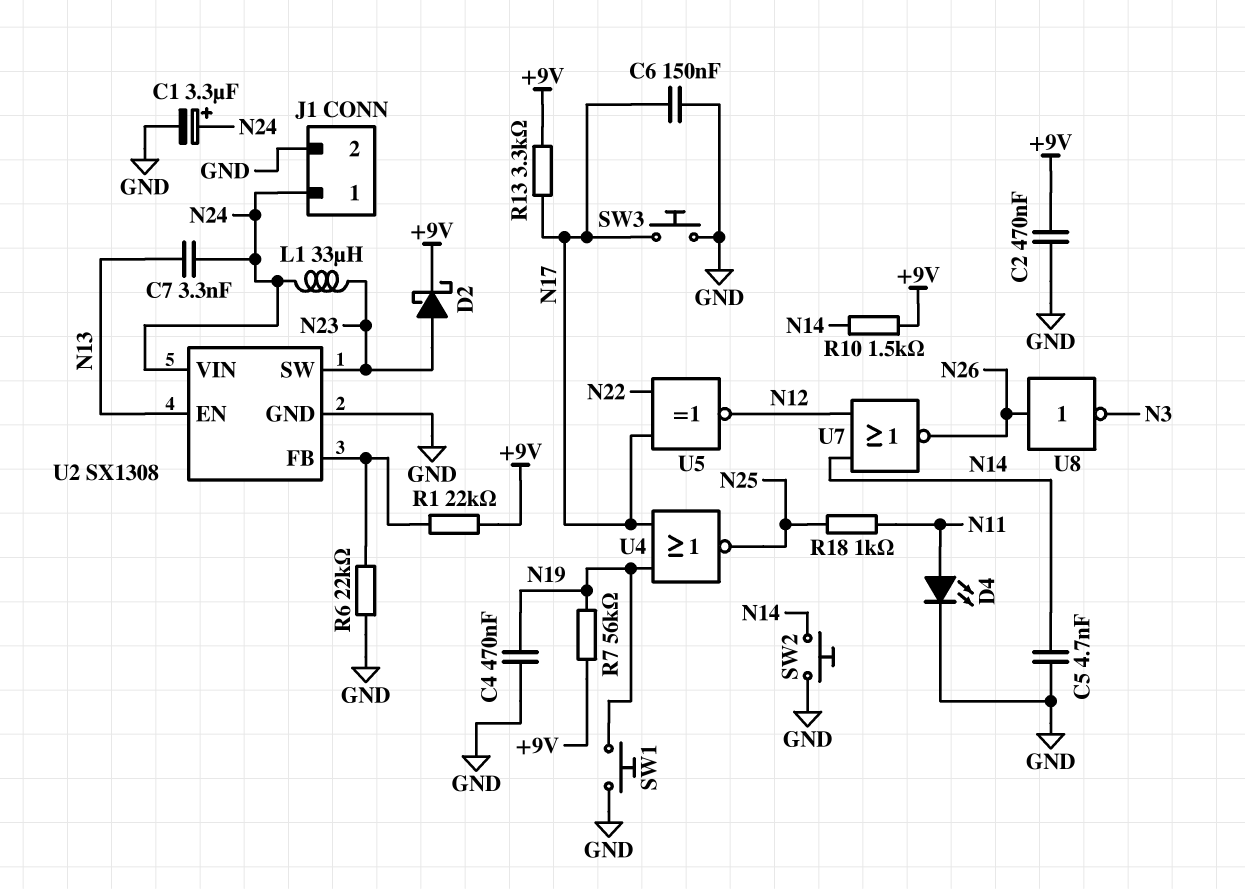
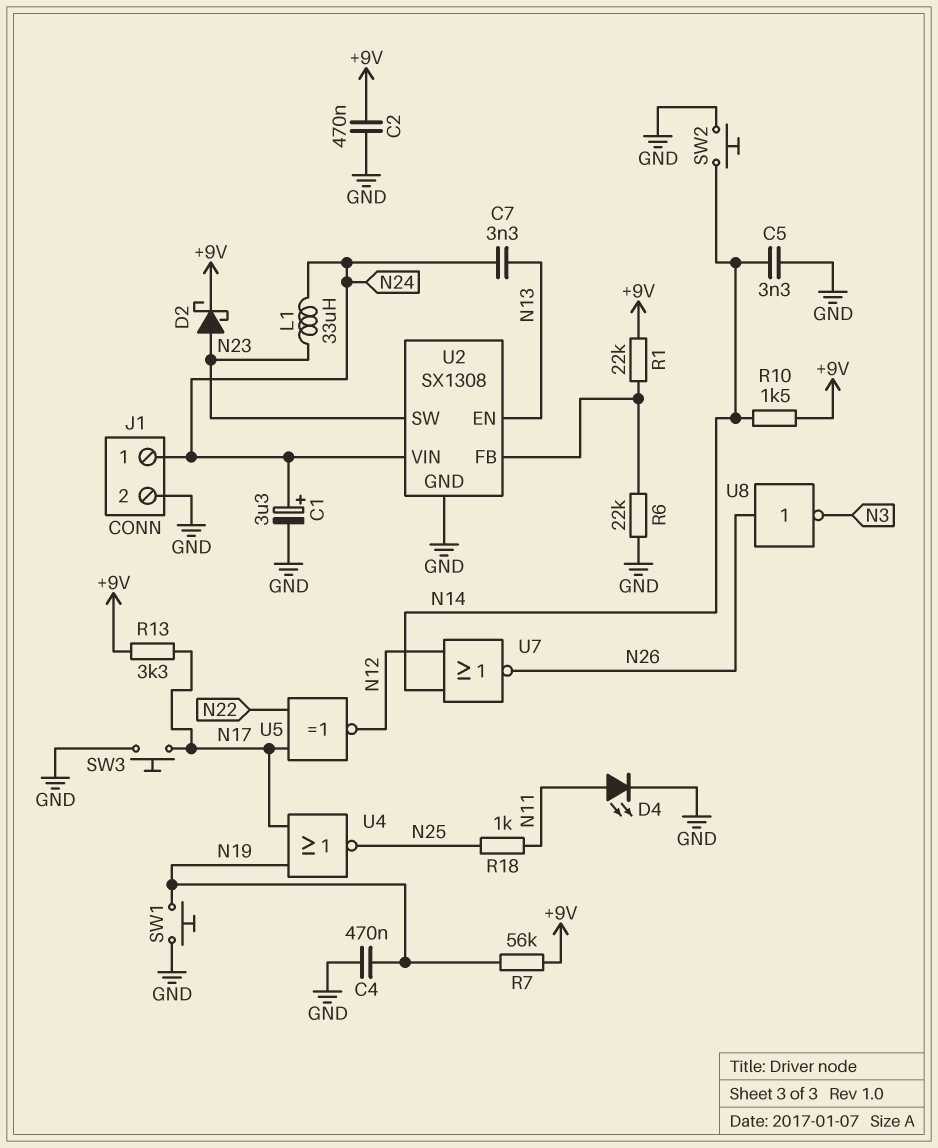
C5: 4.7nF (GND, N14) -> 3.3nF (GND, N14)
C6: 150nF (GND, N17) -> none

